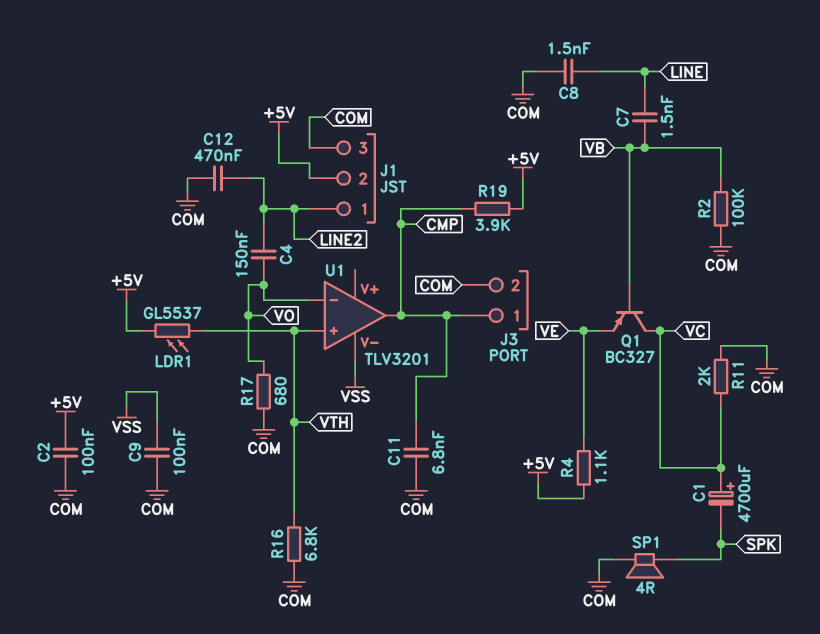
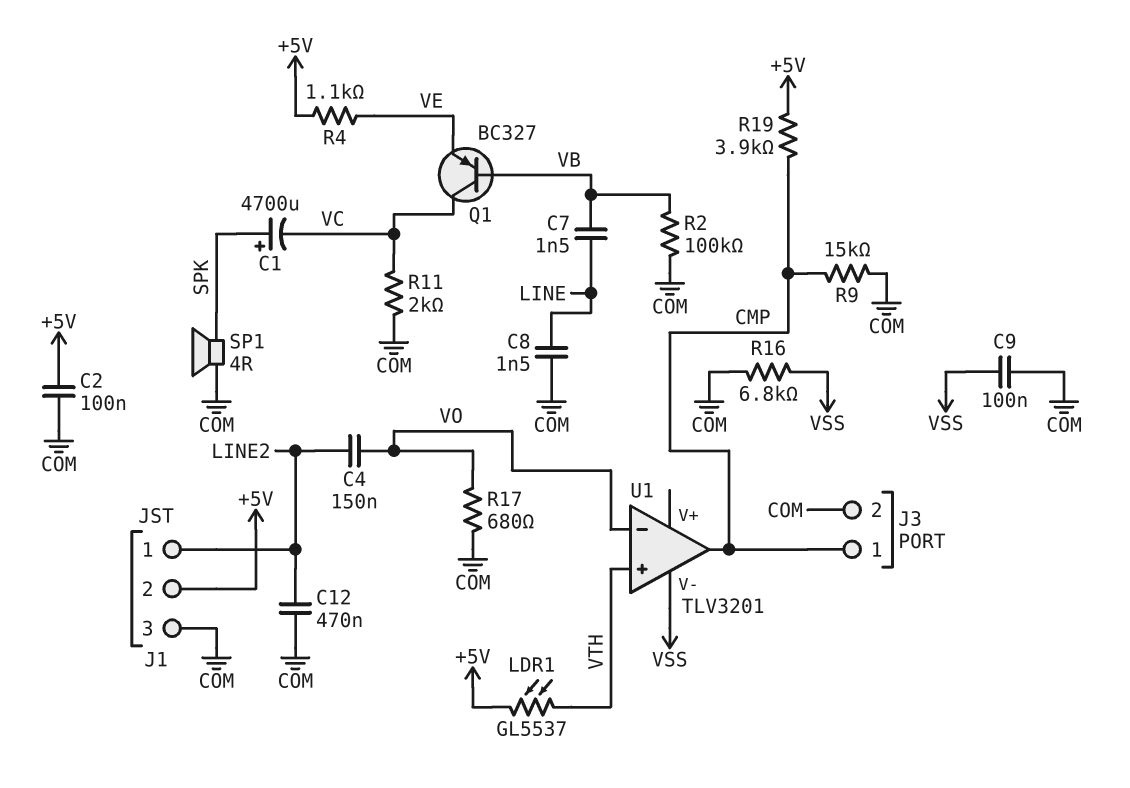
C1: 4700uF (plus VC, minus SPK) -> 4700uF (plus SPK, minus VC)
C11: 6.8nF (CMP, COM) -> none
R9: none -> 15k (CMP, COM)
R16: 6.8k (COM, VTH) -> 6.8k (COM, VSS)

